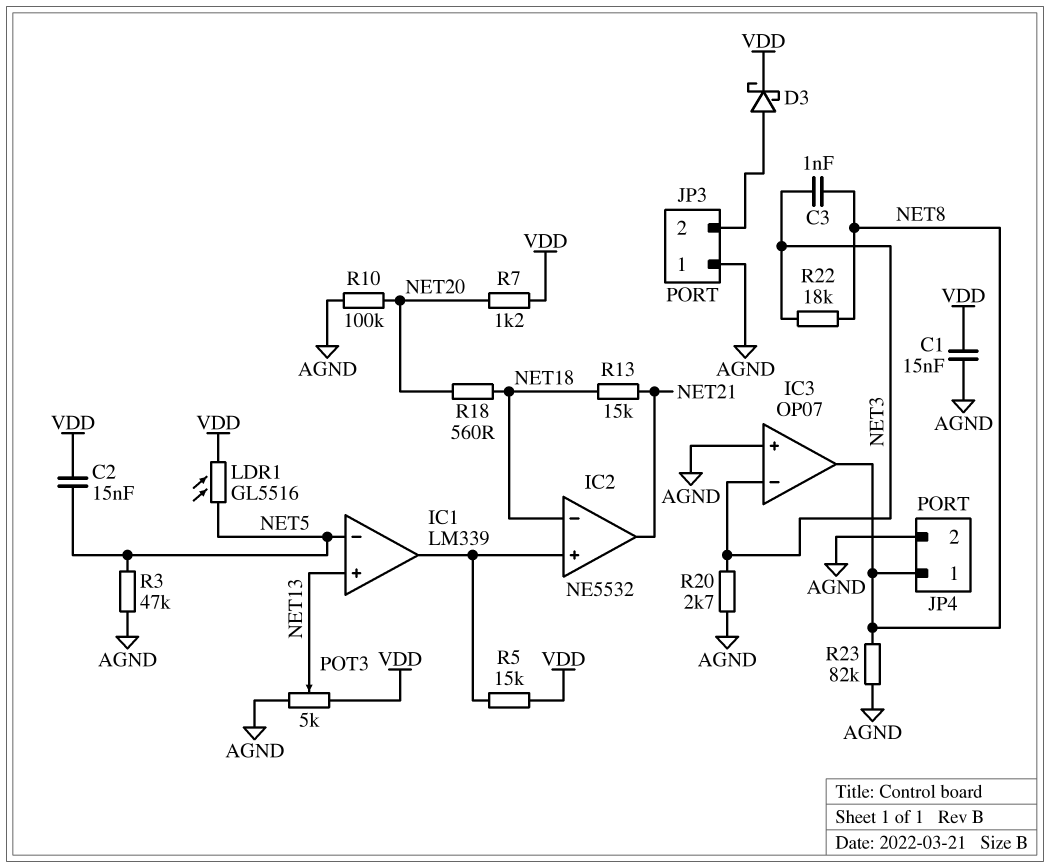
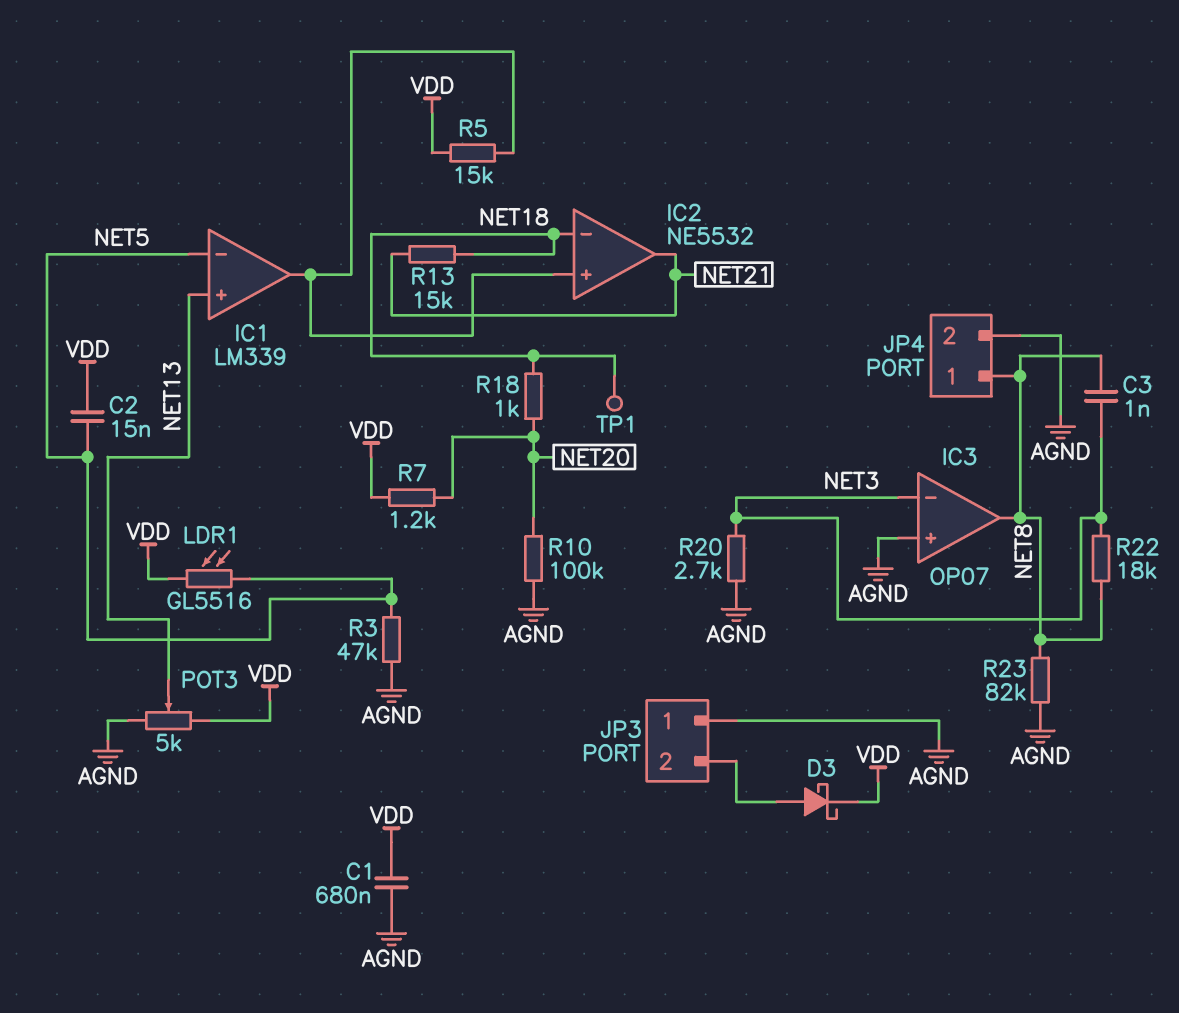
C1: 15nF (AGND, VDD) -> 680nF (AGND, VDD)
R18: 560 (NET18, NET20) -> 1k (NET18, NET20)
TP1: none -> test point (NET18)

